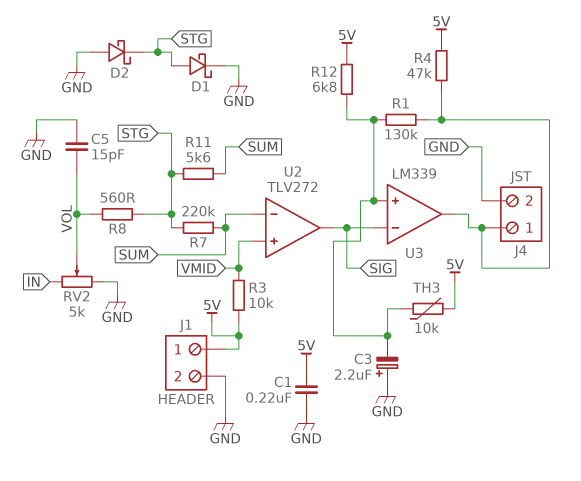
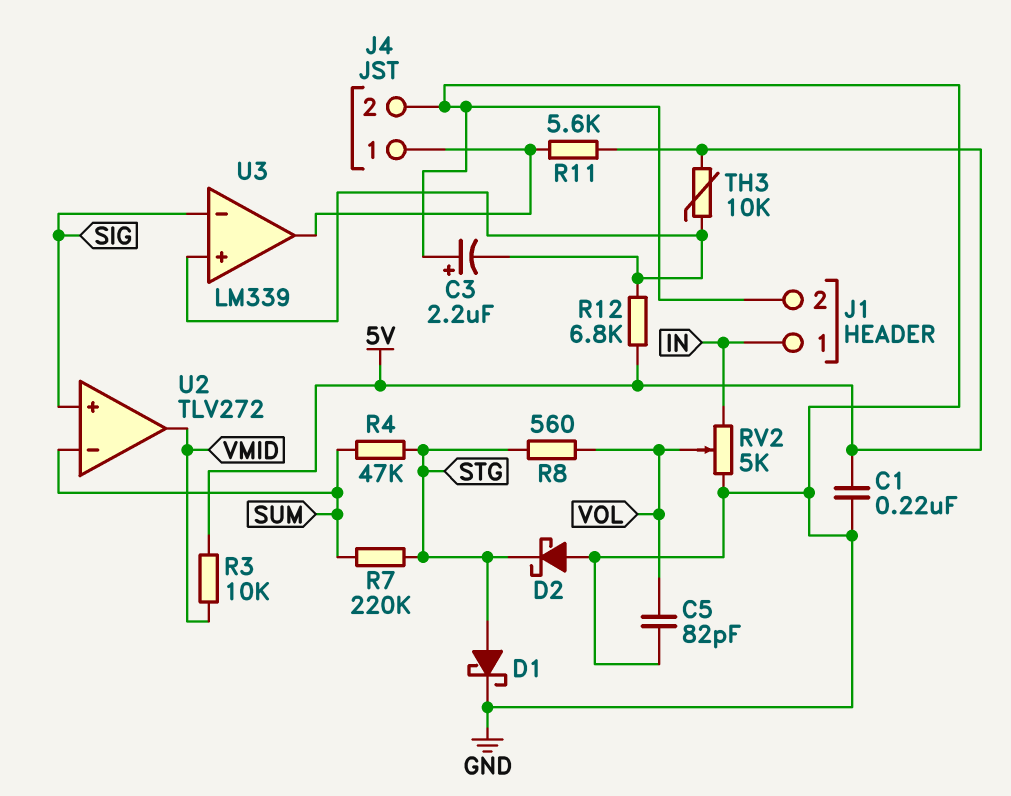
C5: 15pF (GND, VOL) -> 82pF (GND, VOL)
J1 pin 1: 5V -> IN
R1: 130k (J4/1, U3/in+) -> none
R4: 47k (5V, J4/1) -> 47k (STG, SUM)
R11: 5.6k (STG, SUM) -> 5.6k (5V, J4/1)
U2 pin in+: VMID -> SIG
U2 pin out: SIG -> VMID

